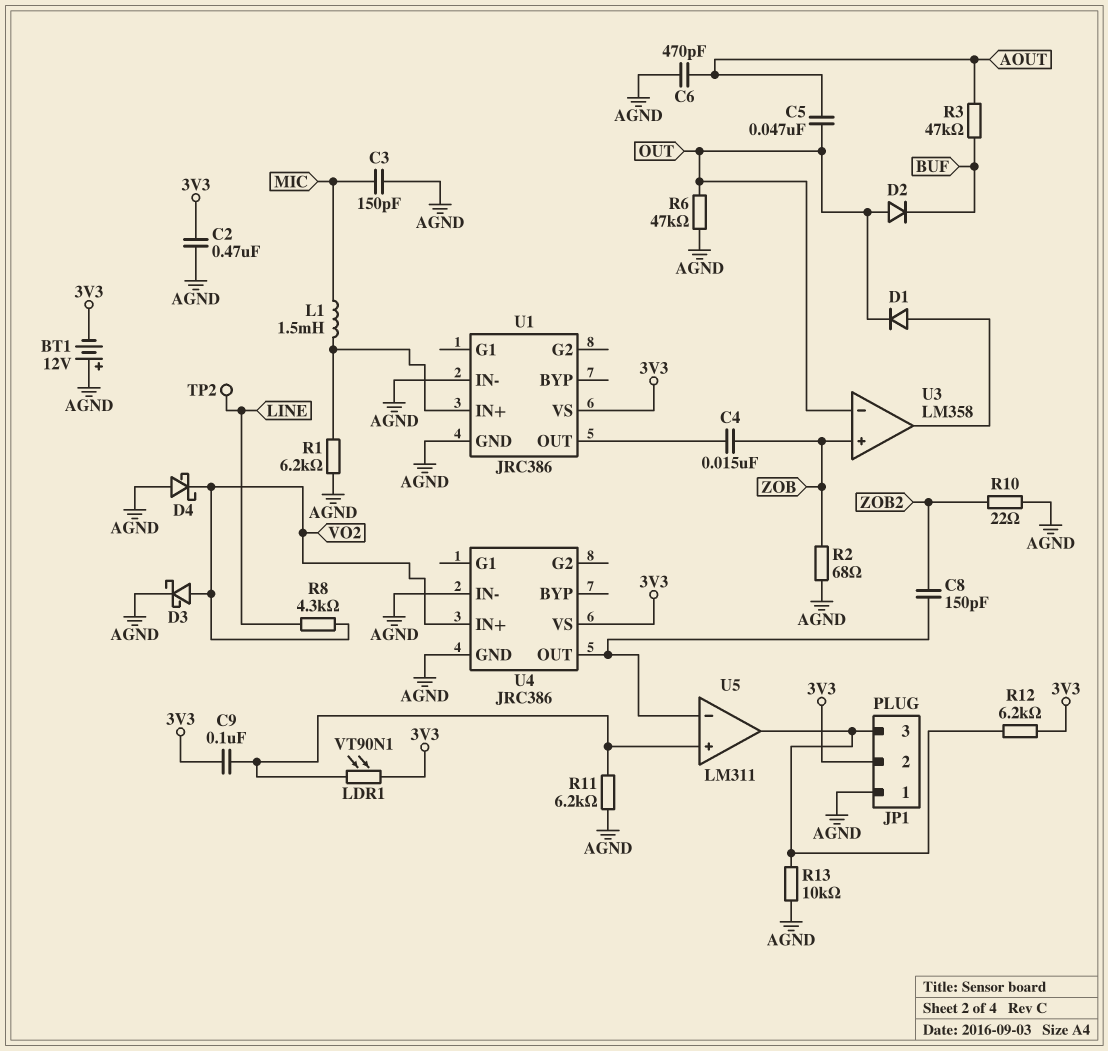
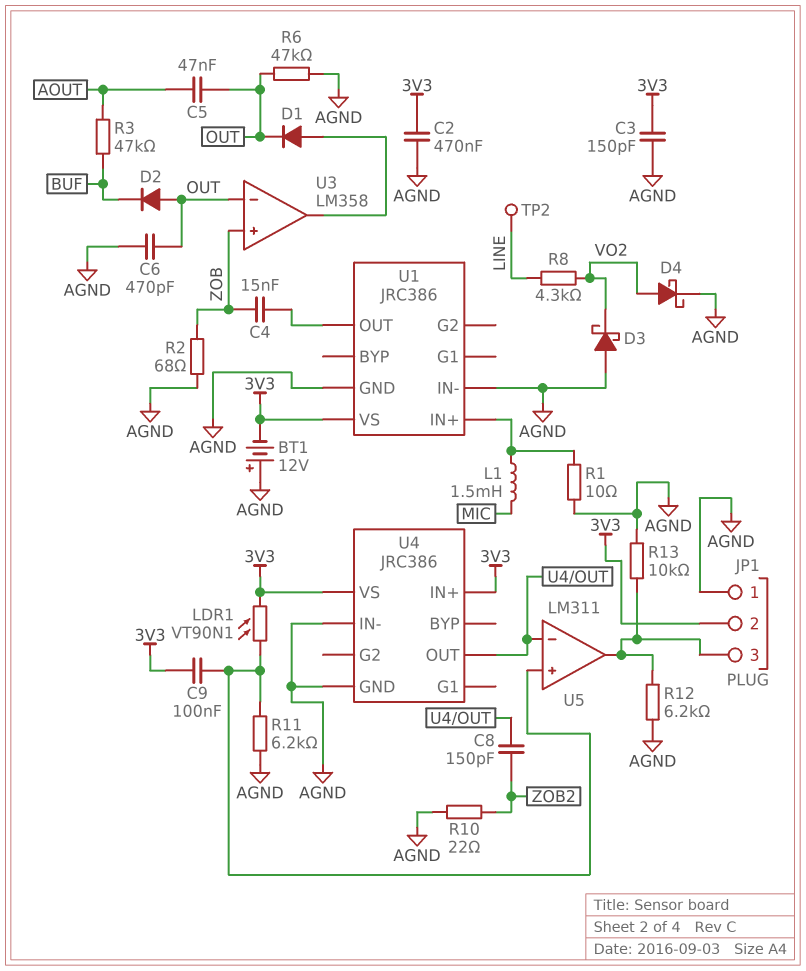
C3: 150pF (AGND, MIC) -> 150pF (3V3, AGND)
C6: 470pF (AGND, AOUT) -> 470pF (AGND, OUT)
D3: schottky (A VO2, K AGND) -> schottky (A AGND, K VO2)
D4: schottky (A AGND, K VO2) -> schottky (A VO2, K AGND)
R1: 6.2k (AGND, U1/IN+) -> 10 (AGND, U1/IN+)
R12: 6.2k (3V3, JP1/3) -> 6.2k (AGND, JP1/3)
U4 pin IN+: VO2 -> 3V3

